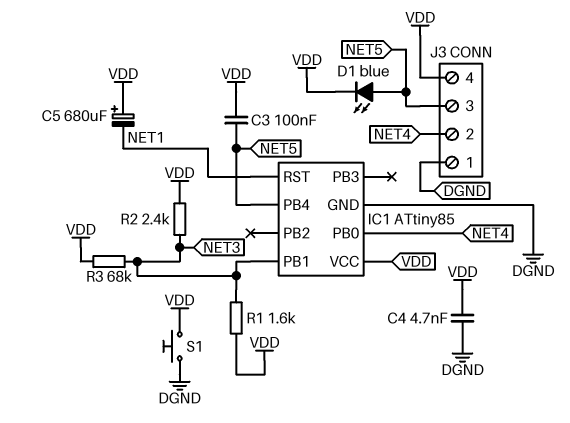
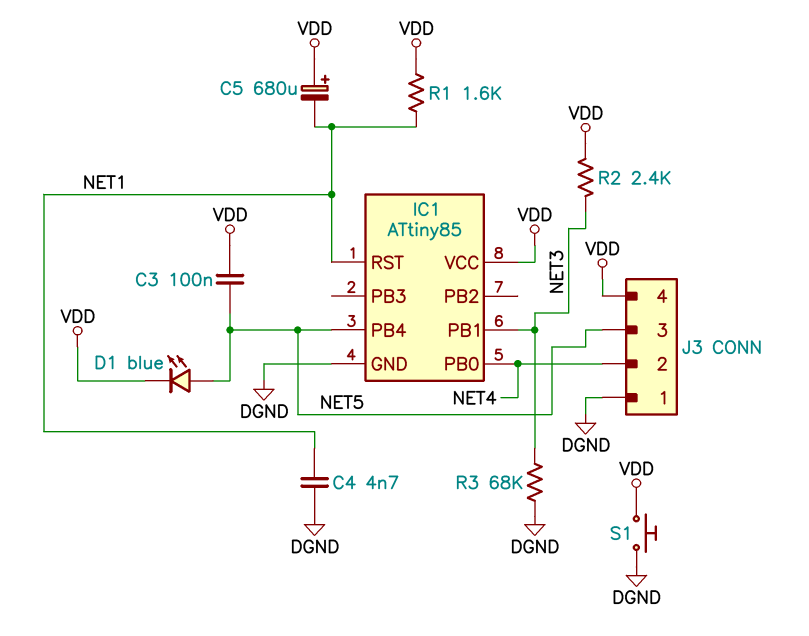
C4: 4.7nF (DGND, VDD) -> 4.7nF (DGND, NET1)
R1: 1.6k (NET3, VDD) -> 1.6k (NET1, VDD)
R3: 68k (NET3, VDD) -> 68k (DGND, NET3)

